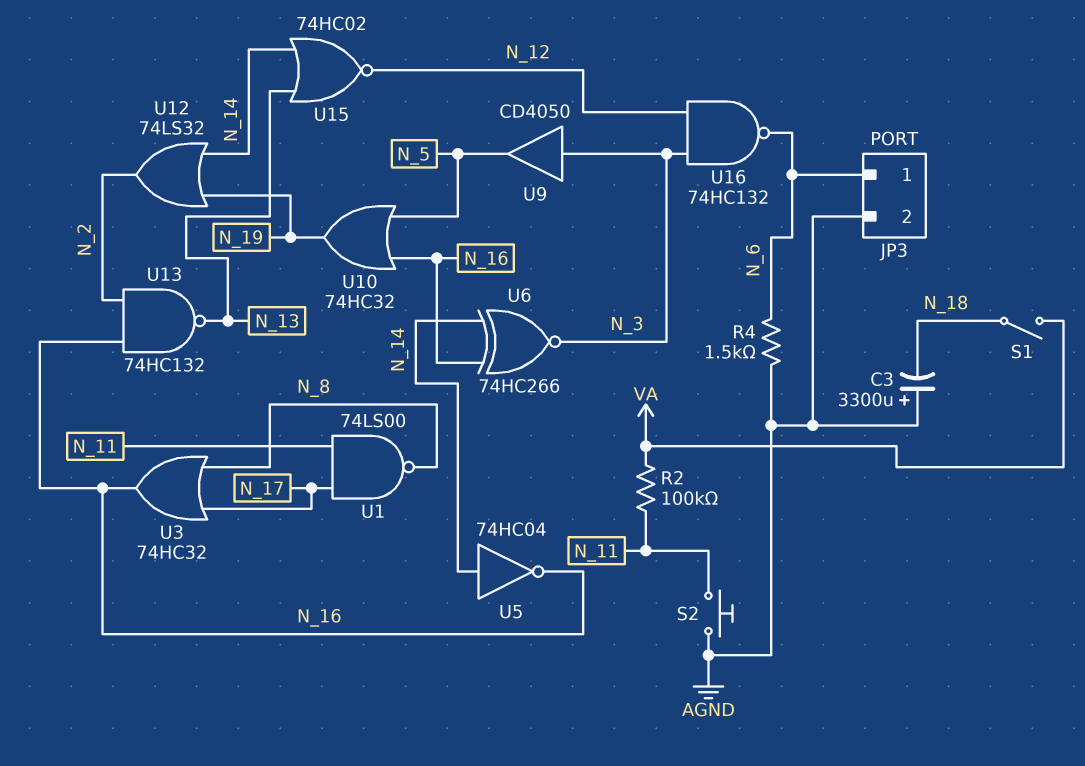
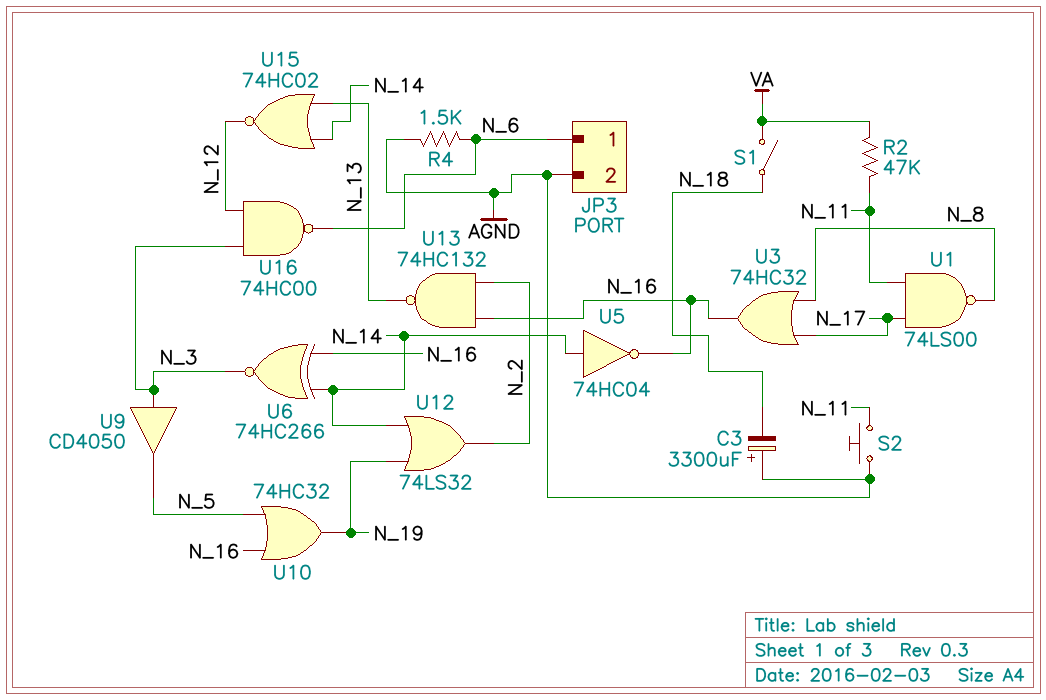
R2: 100k (N_11, VA) -> 47k (N_11, VA)
U16: NAND 74HC132 (in N_3, in N_12, out N_6) -> NAND 74HC00 (in N_3, in N_12, out N_6)

